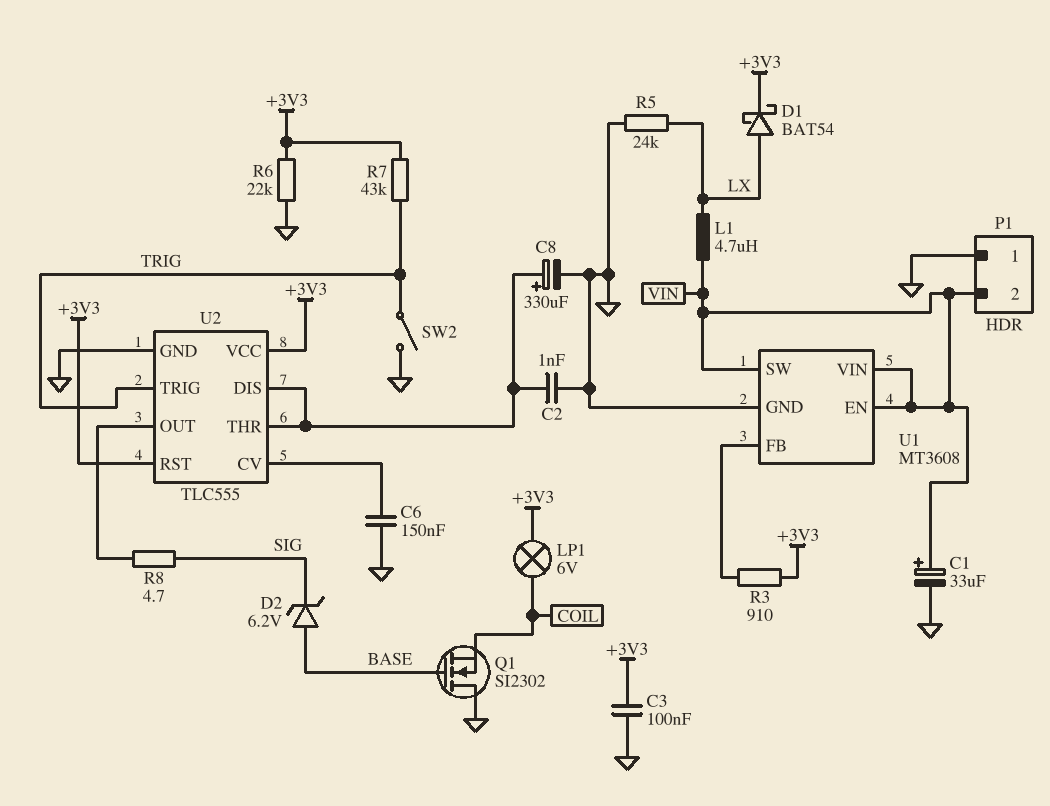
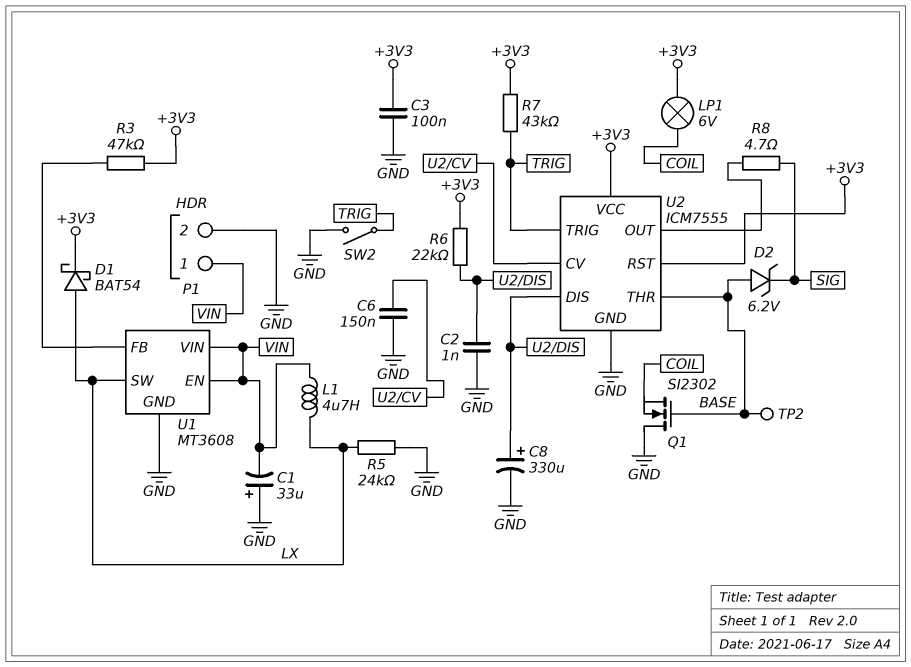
C1: 33uF (plus VIN, minus GND) -> 33uF (plus GND, minus VIN)
P1 pin 1: GND -> VIN
P1 pin 2: VIN -> GND
R3: 910 (+3V3, U1/FB) -> 47k (+3V3, U1/FB)
R6: 22k (+3V3, GND) -> 22k (+3V3, U2/DIS)
TP2: none -> test point (BASE)
U1 pin SW: VIN -> LX
U2: TLC555 -> ICM7555
U2 pin THR: U2/DIS -> BASE

